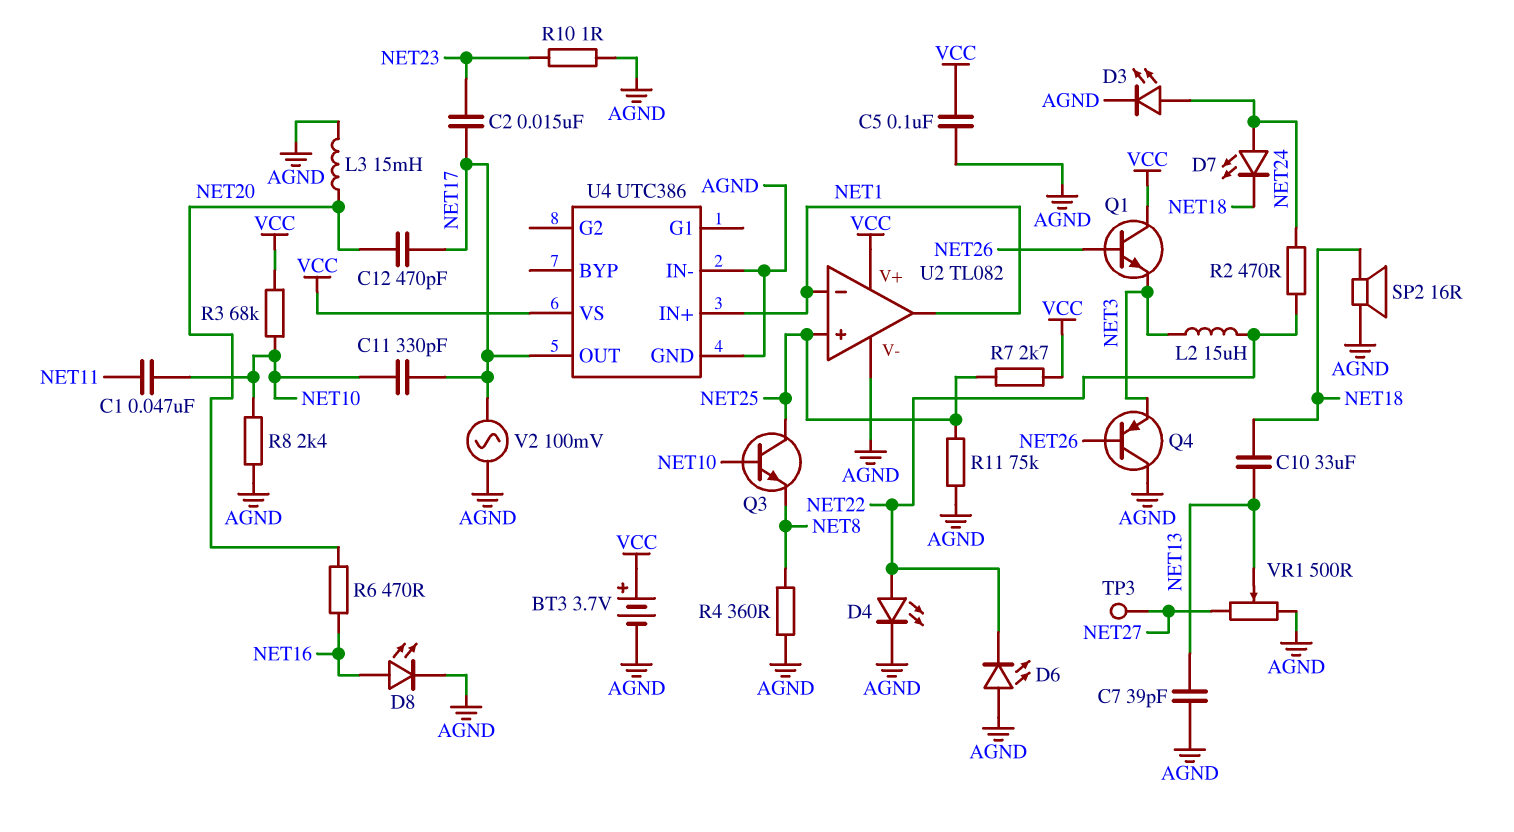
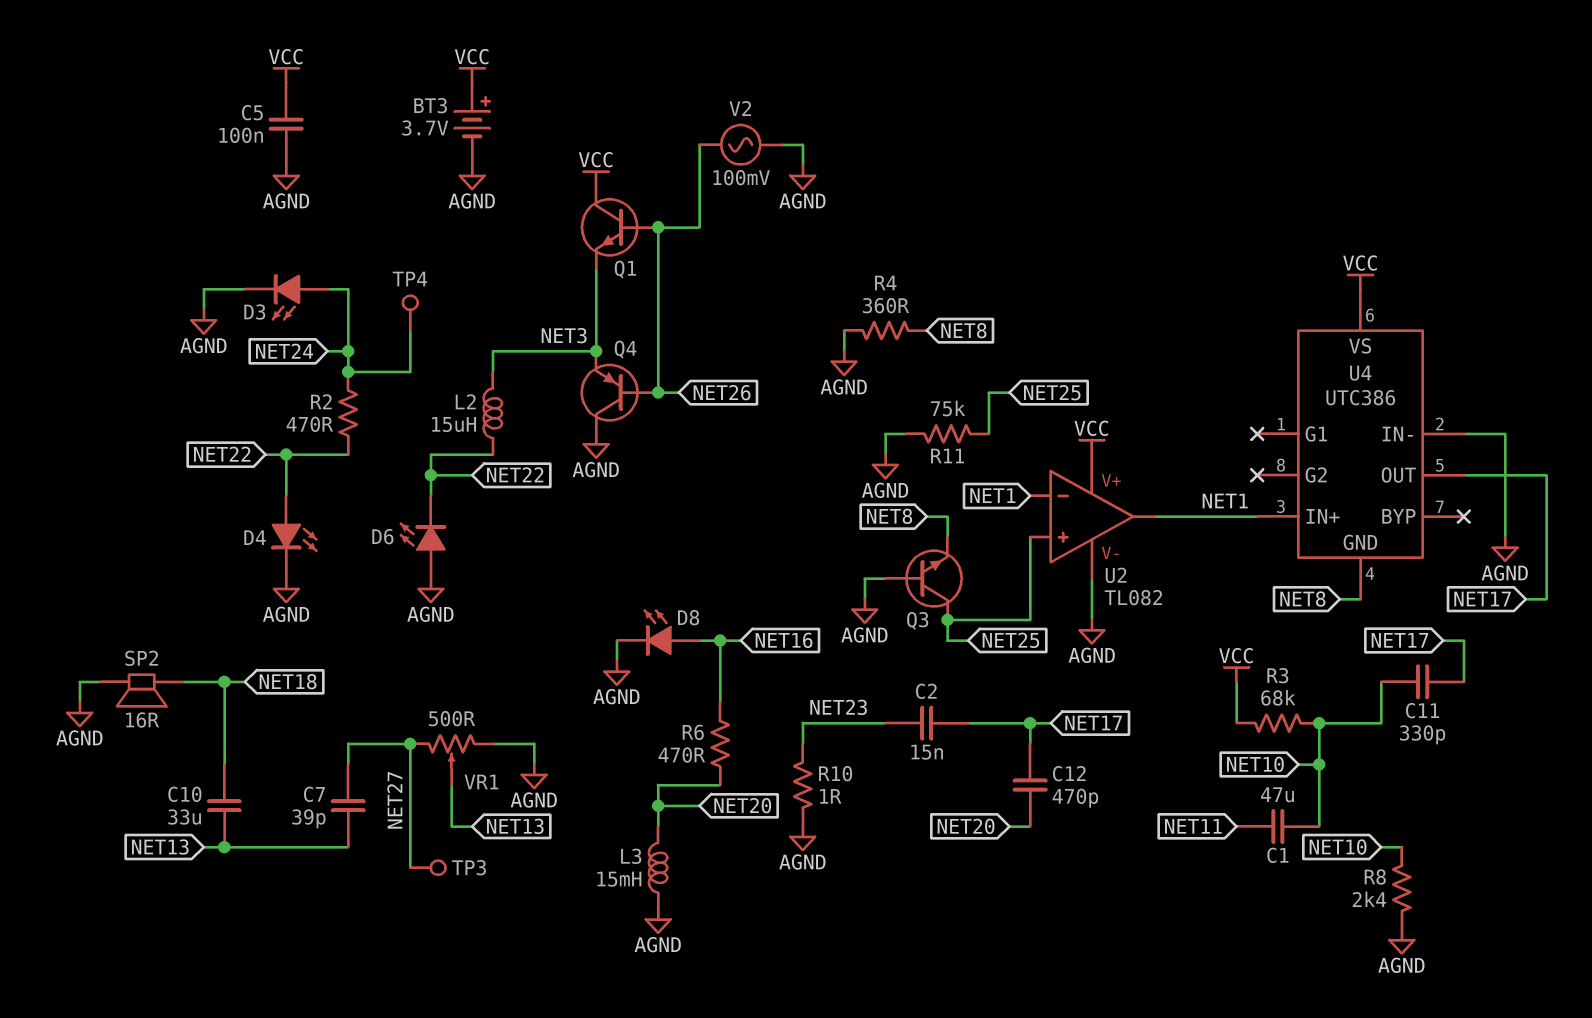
C1: 47nF (NET10, NET11) -> 47uF (NET10, NET11)
C7: 39pF (AGND, NET13) -> 39pF (NET13, NET27)
D7: LED (A NET24, K NET18) -> none
Q3: NPN (B NET10, C NET25, E NET8) -> NPN (B AGND, C NET25, E NET8)
R7: 2.7k (NET25, VCC) -> none
TP4: none -> test point (NET24)
U4 pin GND: AGND -> NET8
V2: AC 100mV (AGND, NET17) -> AC 100mV (AGND, NET26)

